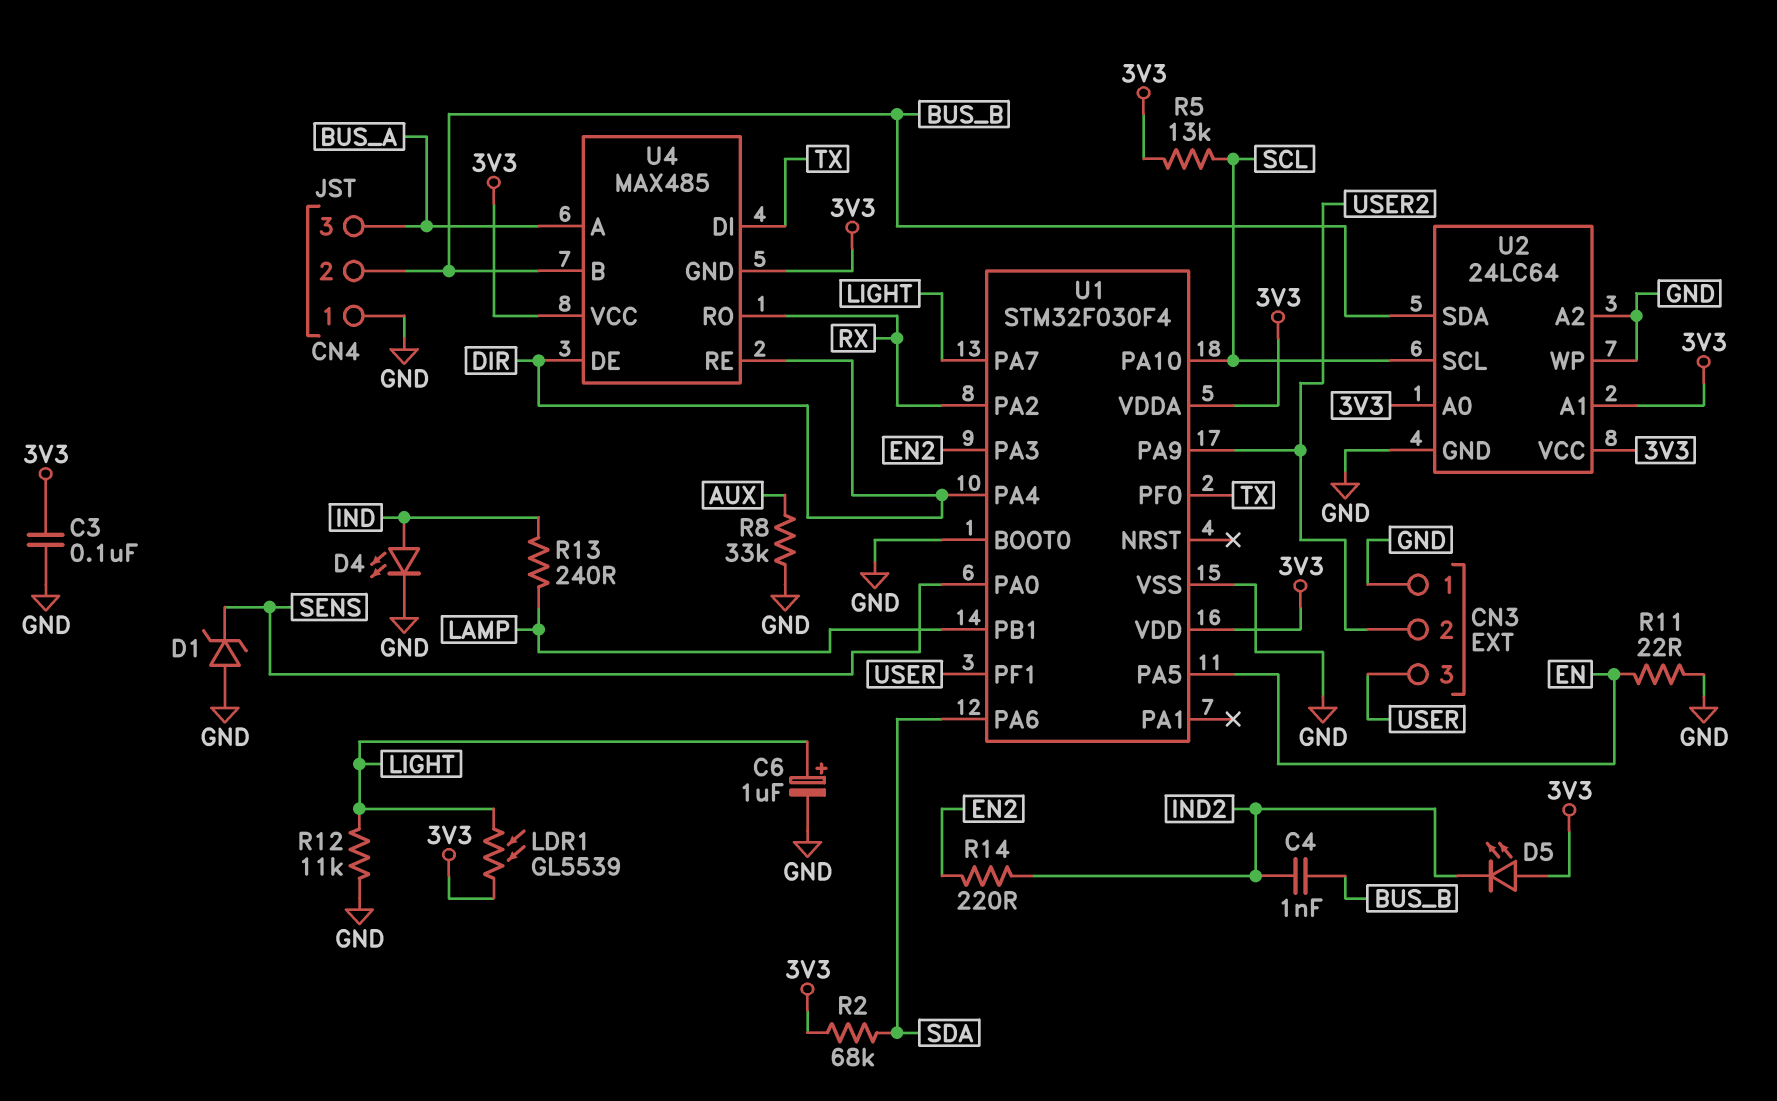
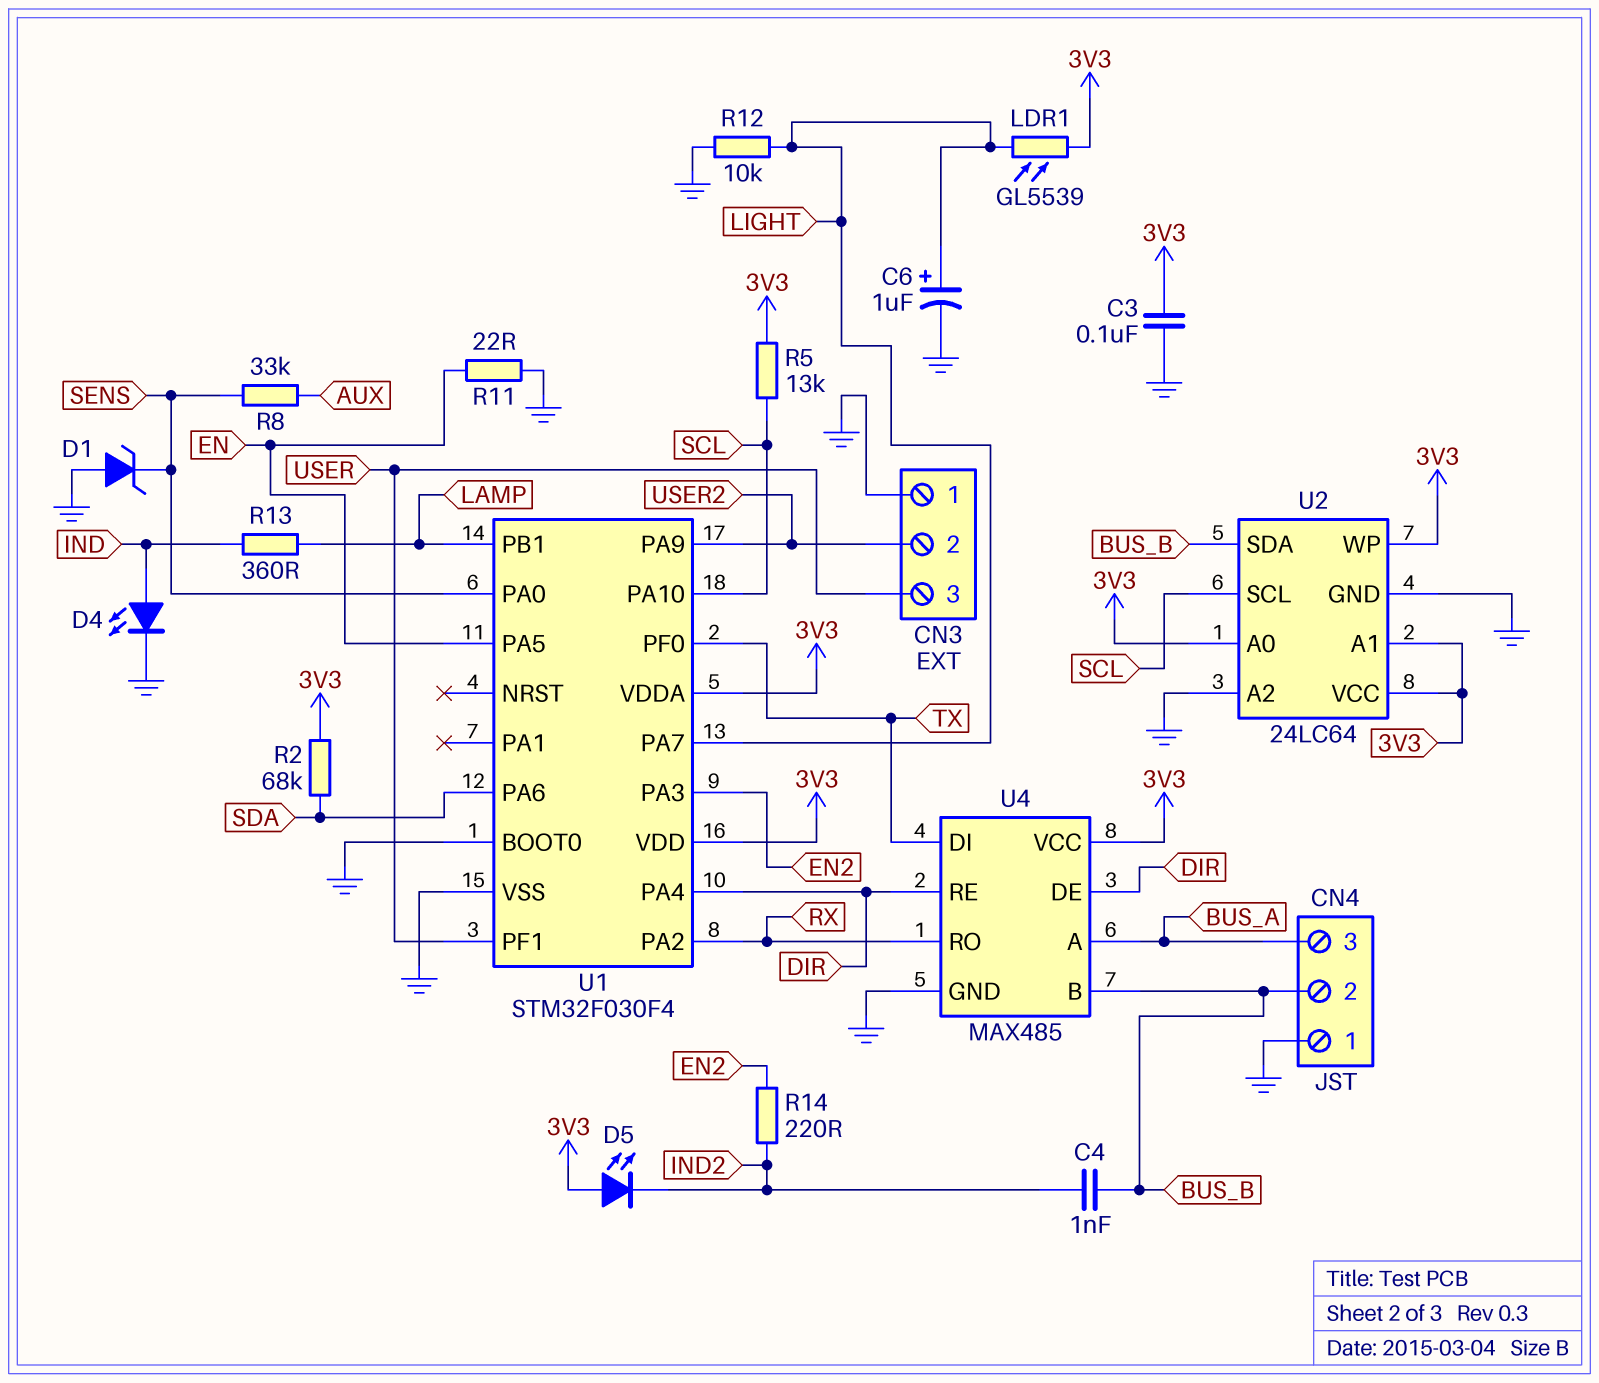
R8: 33k (AUX, GND) -> 33k (AUX, SENS)
R12: 11k (GND, LIGHT) -> 10k (GND, LIGHT)
R13: 240 (IND, LAMP) -> 360 (IND, LAMP)
U2 pin WP: GND -> 3V3
U4 pin GND: 3V3 -> GND

